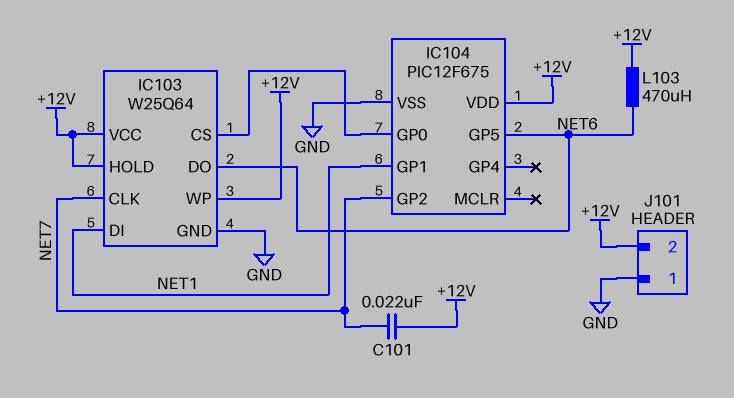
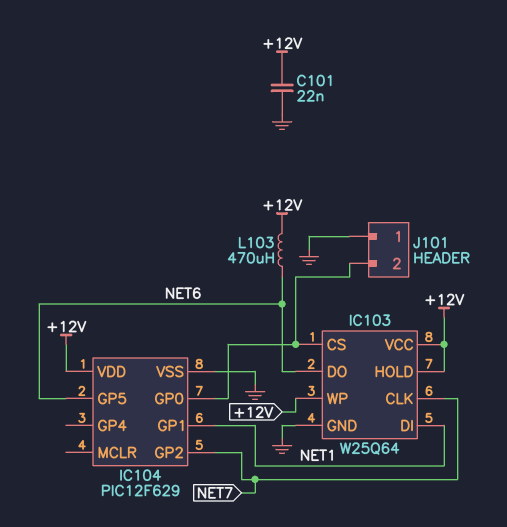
C101: 22nF (+12V, NET7) -> 22nF (+12V, GND)
IC104: PIC12F675 -> PIC12F629
J101 pin 2: +12V -> IC103/CS

